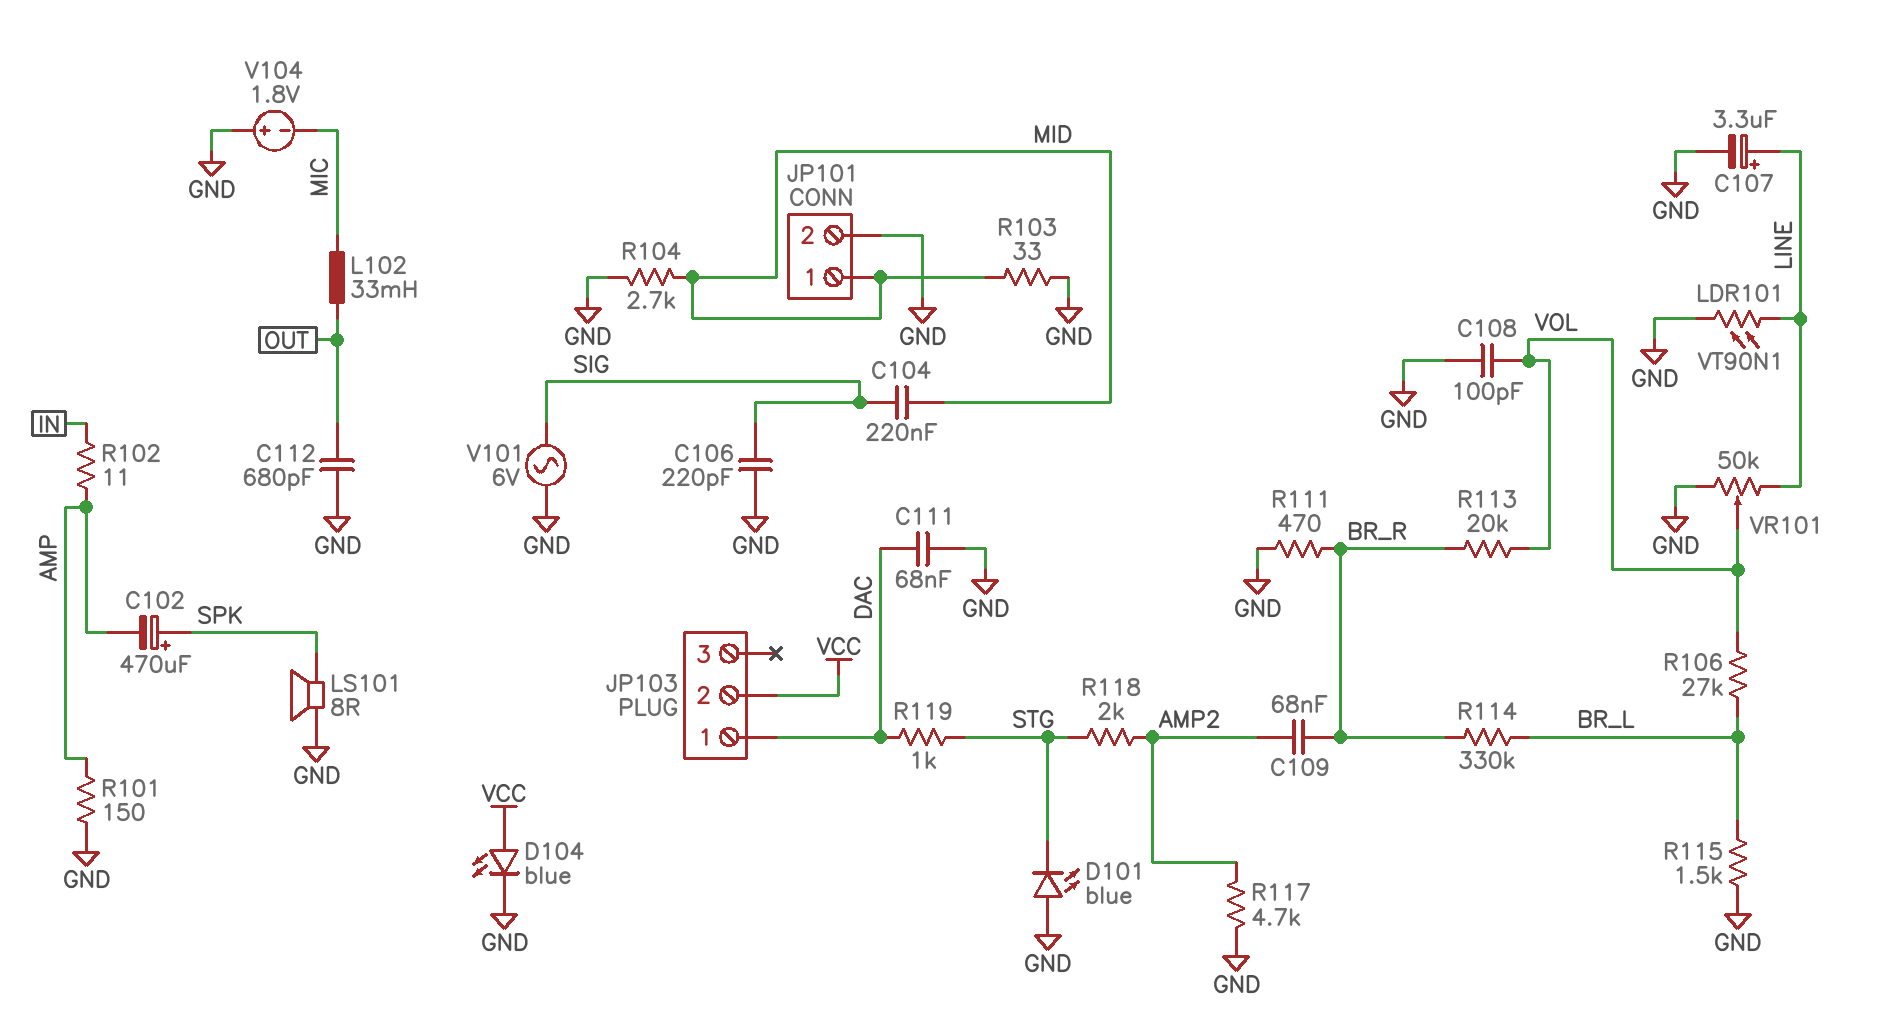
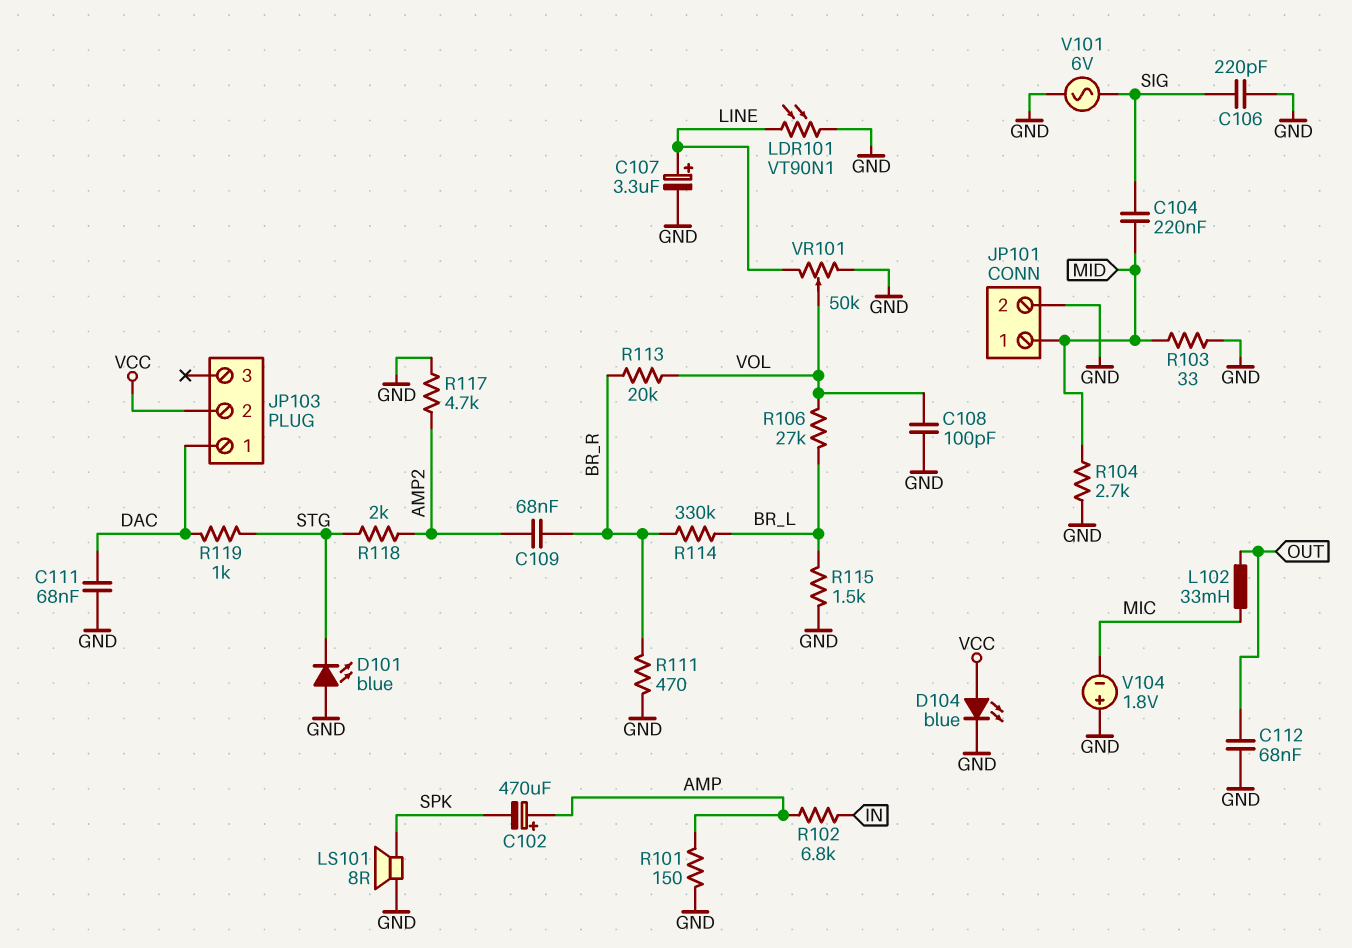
C102: 470uF (plus SPK, minus AMP) -> 470uF (plus AMP, minus SPK)
C112: 680pF (GND, OUT) -> 68nF (GND, OUT)
R102: 11 (AMP, IN) -> 6.8k (AMP, IN)

